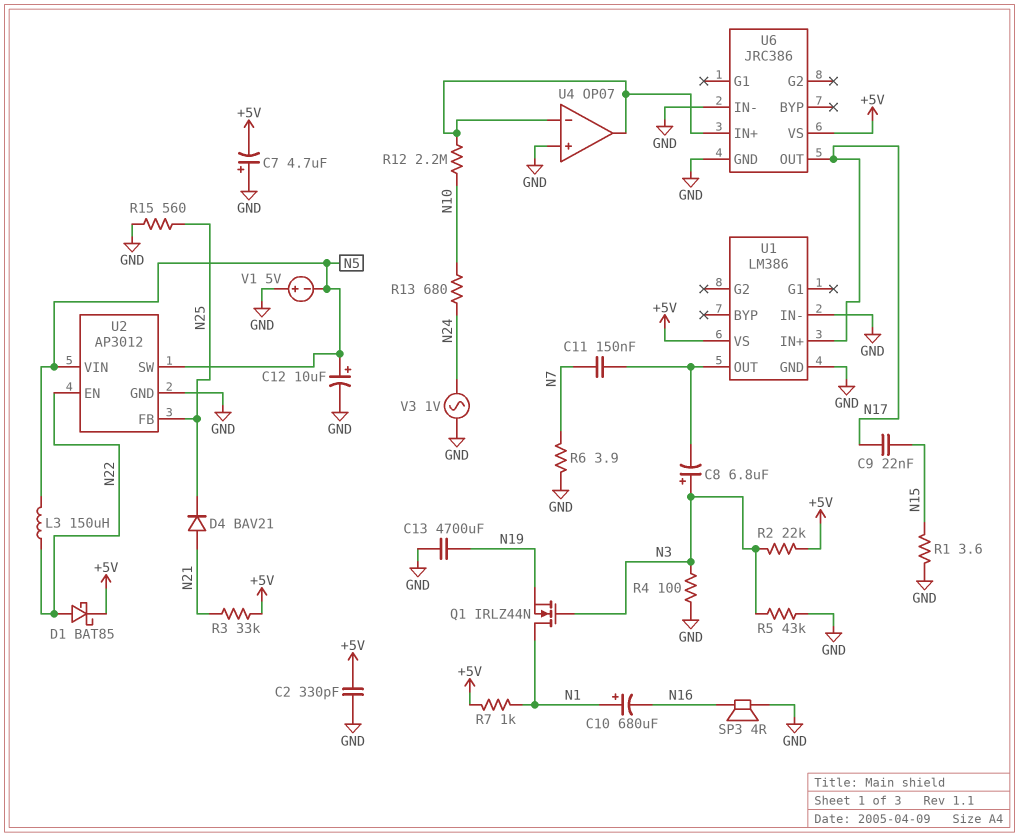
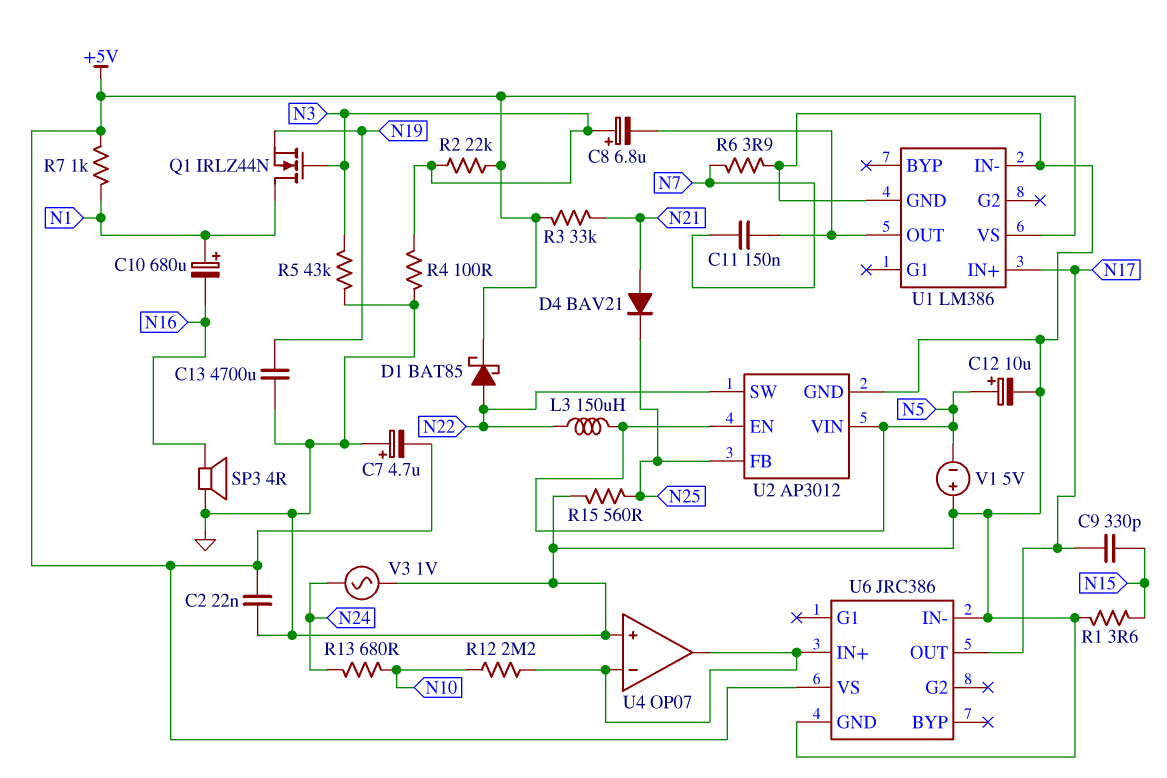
C2: 330pF (+5V, GND) -> 22nF (+5V, GND)
C9: 22nF (N15, N17) -> 330pF (N15, N17)
U2 pin EN: N22 -> N5
U2 pin SW: N5 -> N22

